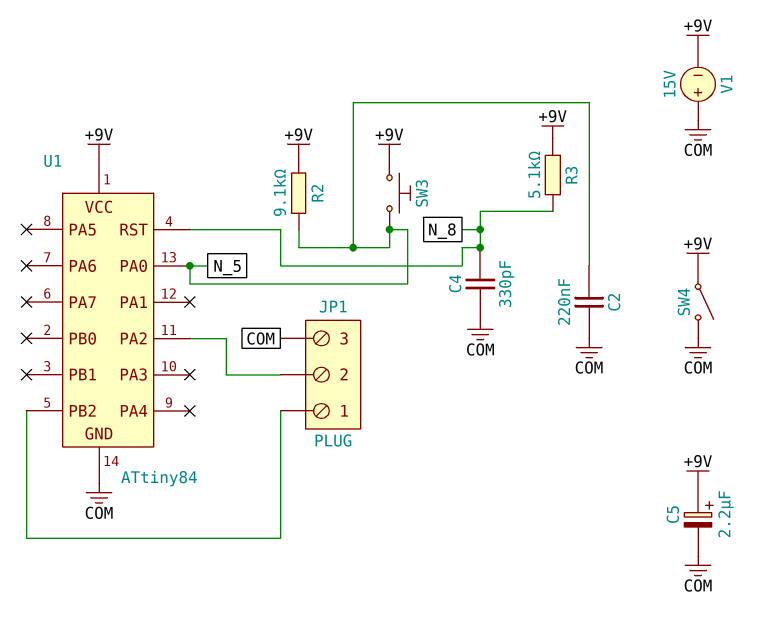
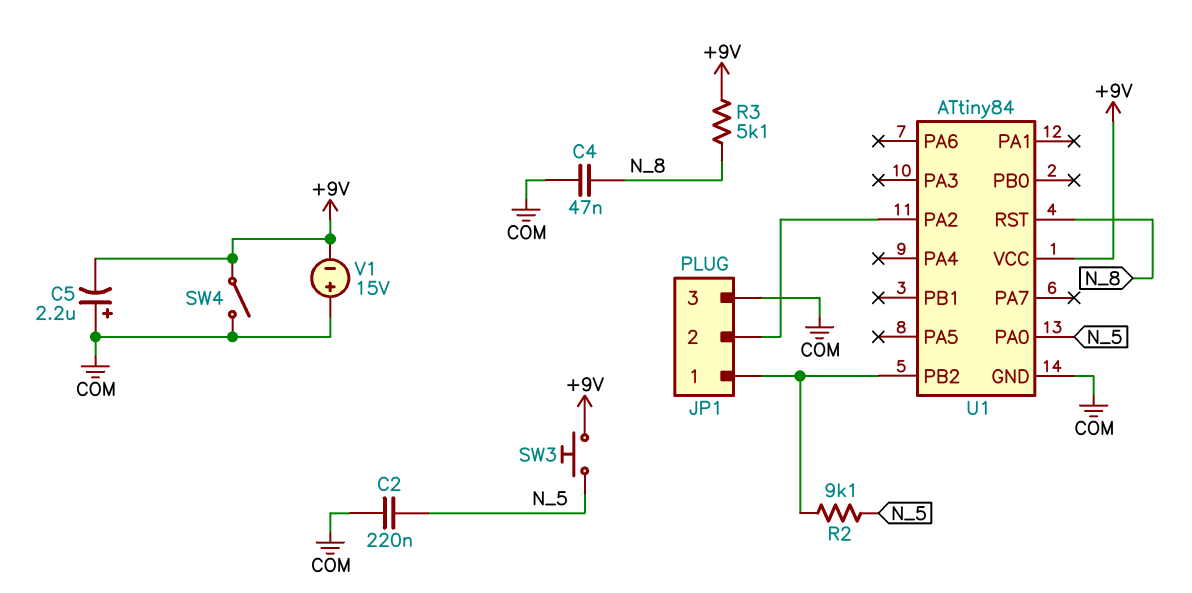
C4: 330pF (COM, N_8) -> 47nF (COM, N_8)
C5: 2.2uF (plus +9V, minus COM) -> 2.2uF (plus COM, minus +9V)
R2: 9.1k (+9V, N_5) -> 9.1k (JP1/1, N_5)

